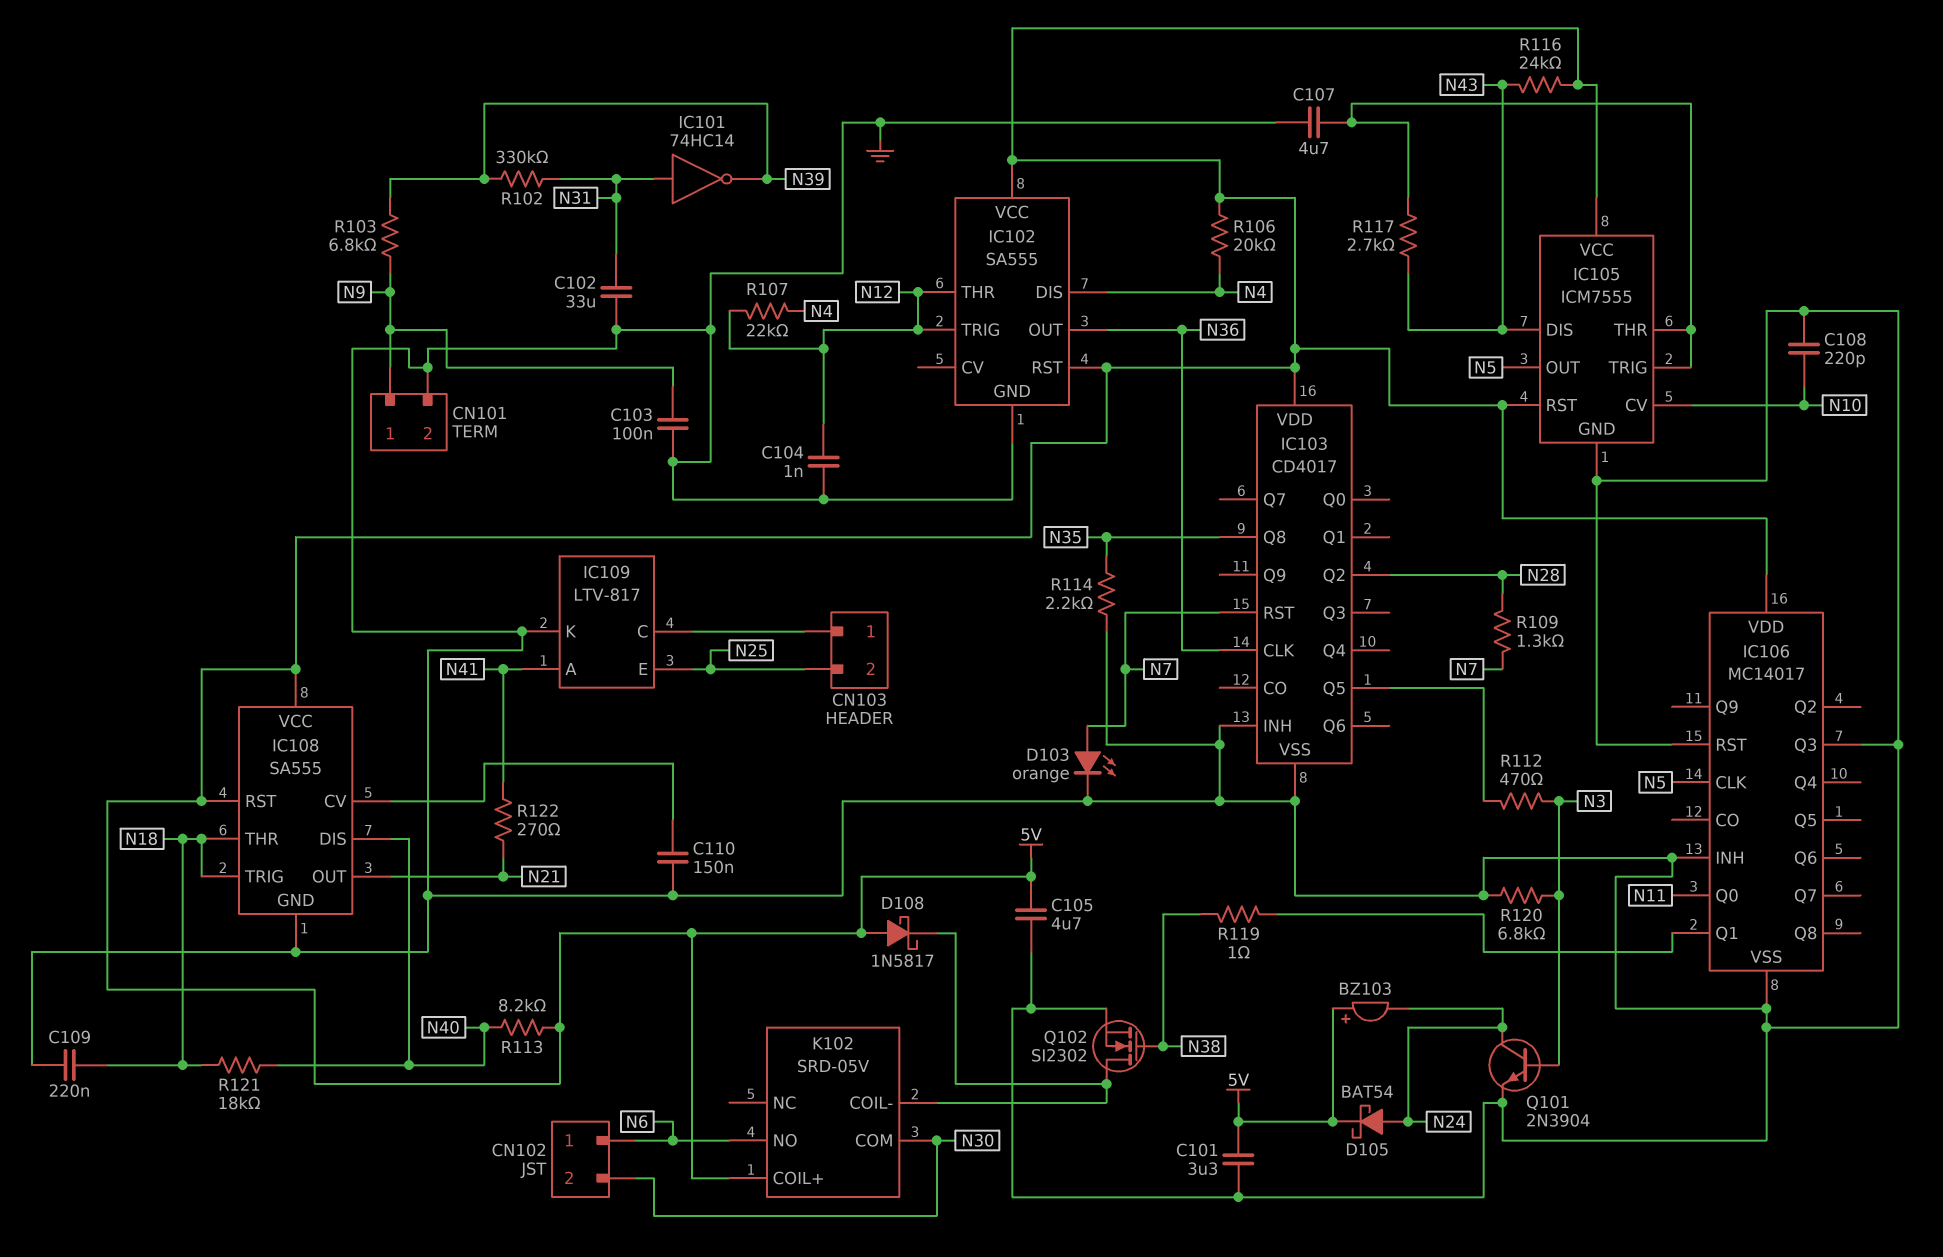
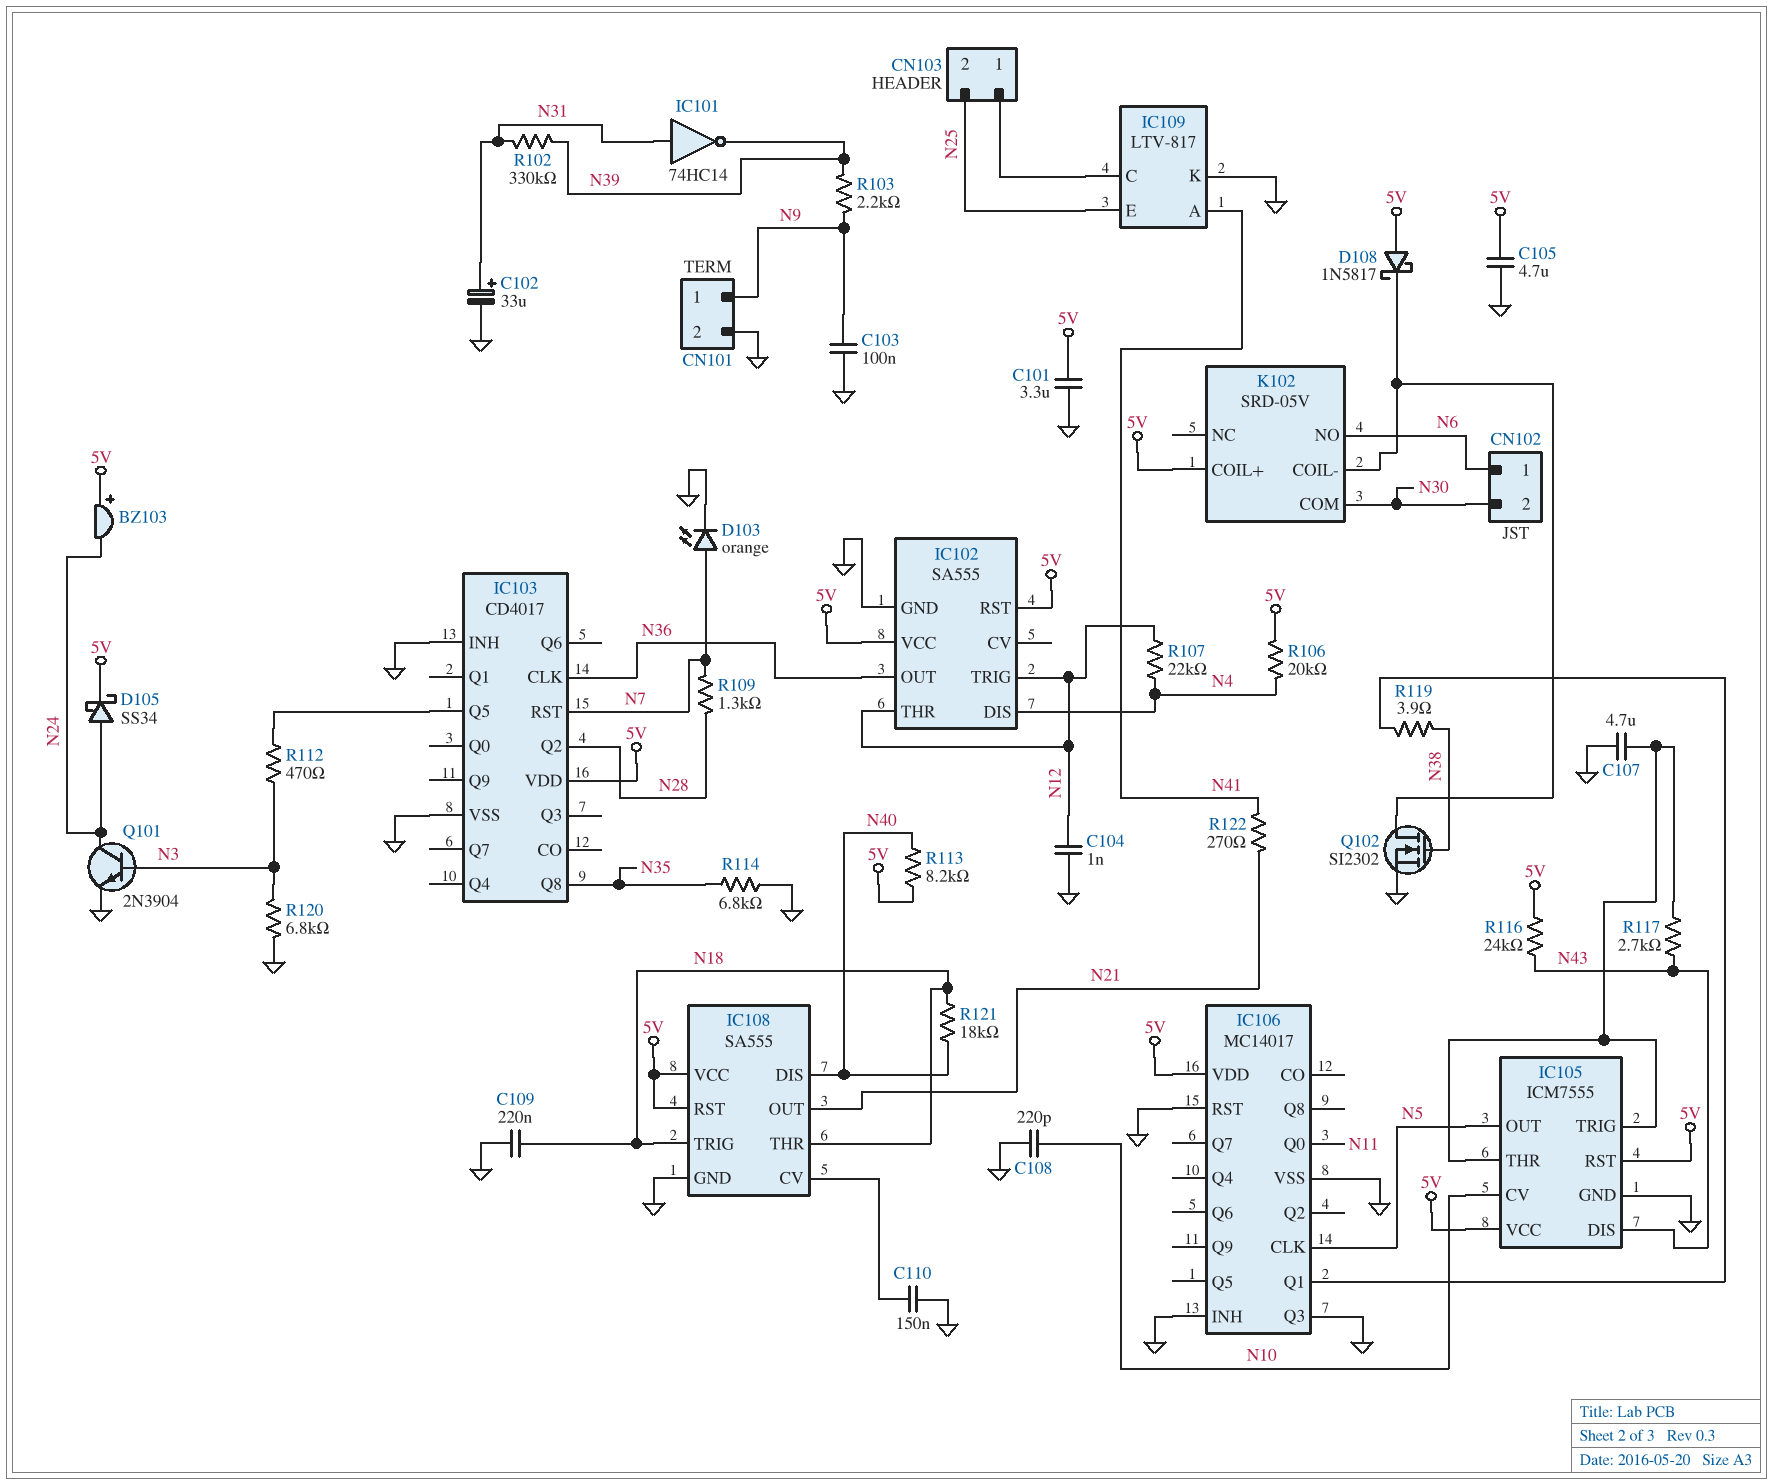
C102: 33uF (GND, N31) -> 33uF (plus N31, minus GND)
D105: schottky BAT54 (A N24, K 5V) -> schottky SS34 (A N24, K 5V)
R103: 6.8k (N9, N39) -> 2.2k (N9, N39)
R114: 2.2k (GND, N35) -> 6.8k (GND, N35)
R119: 1 (IC106/Q1, N38) -> 3.9 (IC106/Q1, N38)

